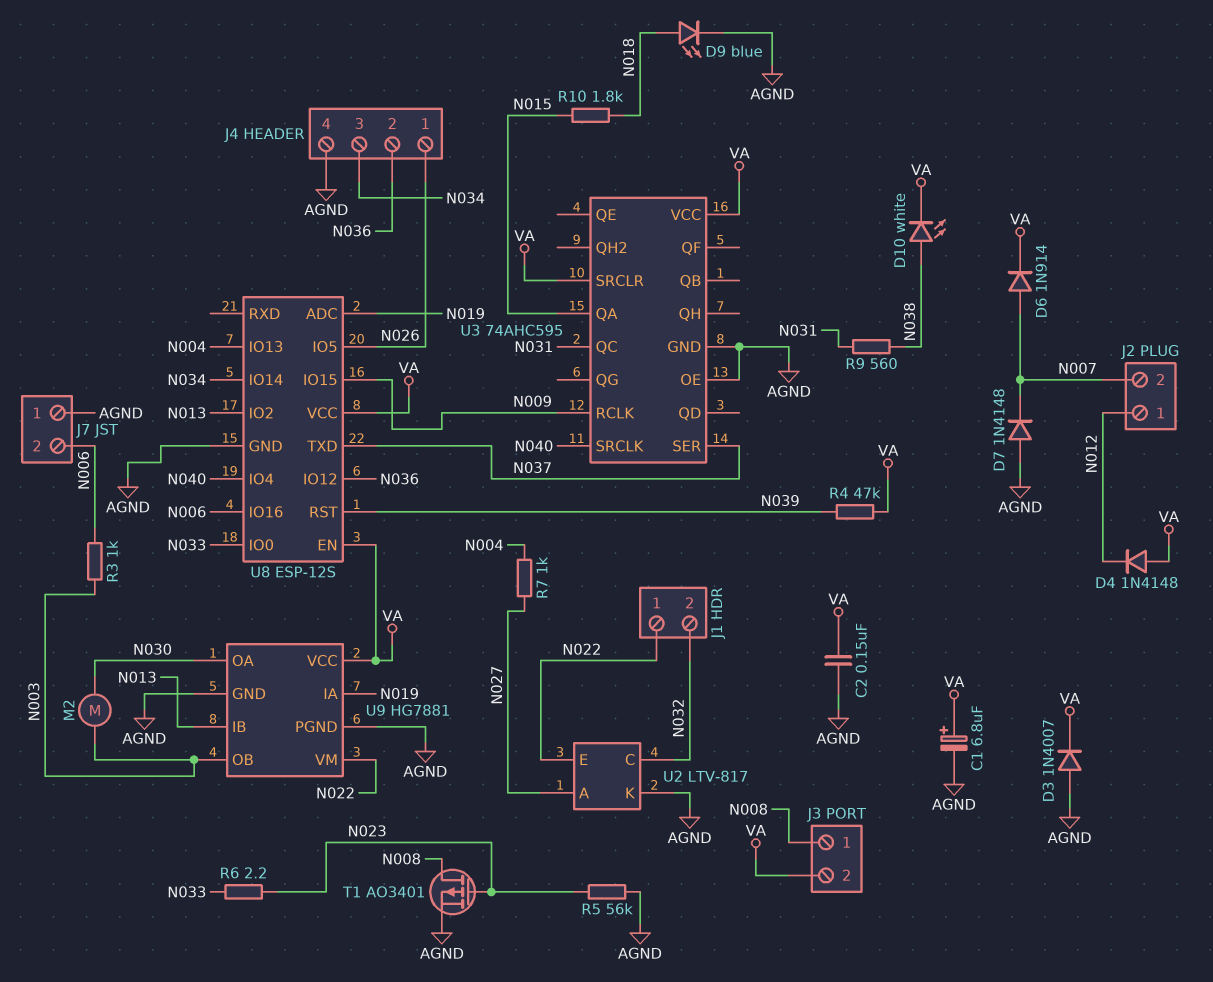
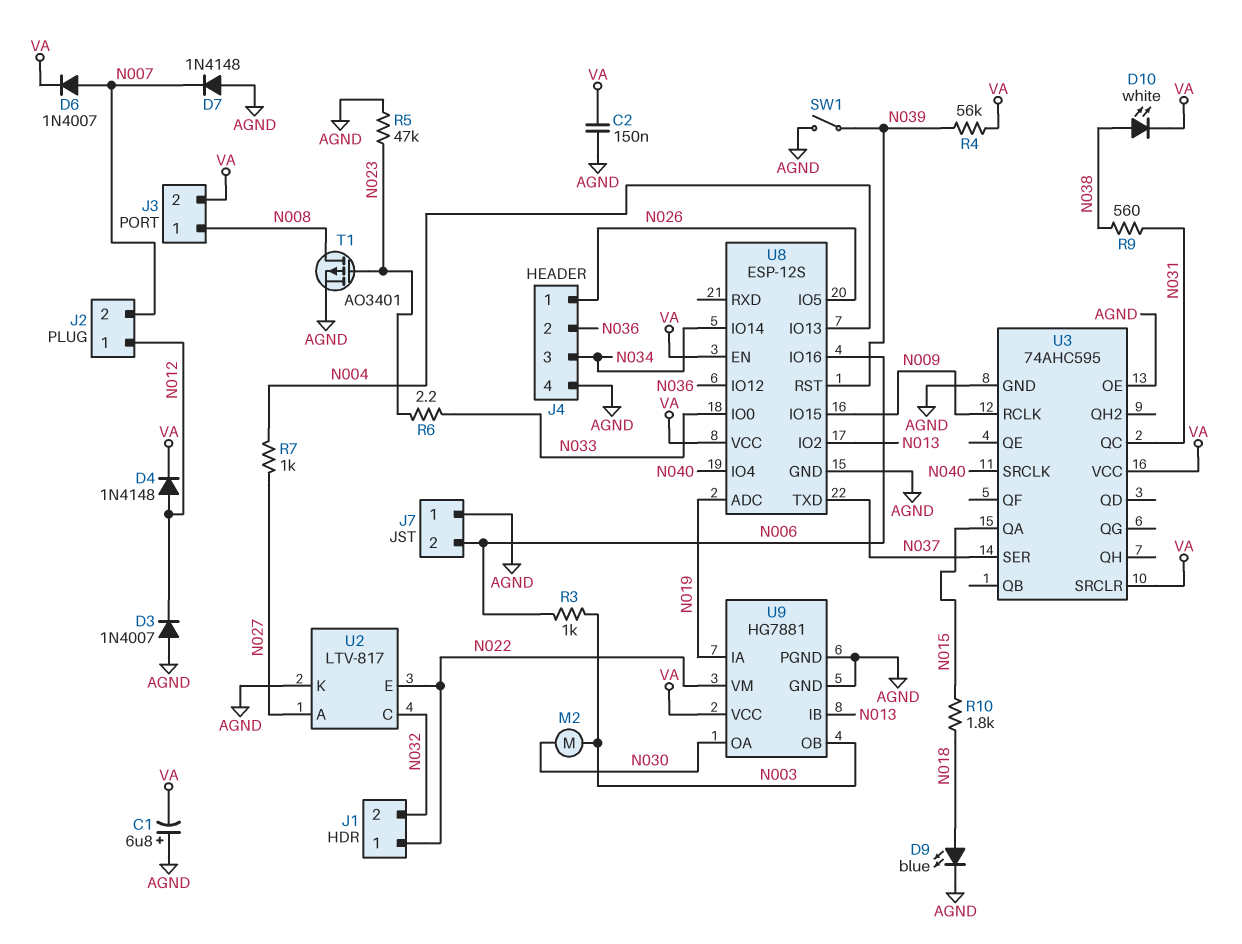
C1: 6.8uF (plus VA, minus AGND) -> 6.8uF (plus AGND, minus VA)
D3: diode 1N4007 (A AGND, K VA) -> diode 1N4007 (A AGND, K N012)
D4: diode 1N4148 (A VA, K N012) -> diode 1N4148 (A N012, K VA)
D6: diode 1N914 (A N007, K VA) -> diode 1N4007 (A N007, K VA)
R4: 47k (N039, VA) -> 56k (N039, VA)
R5: 56k (AGND, N023) -> 47k (AGND, N023)
SW1: none -> switch (AGND, N039)

